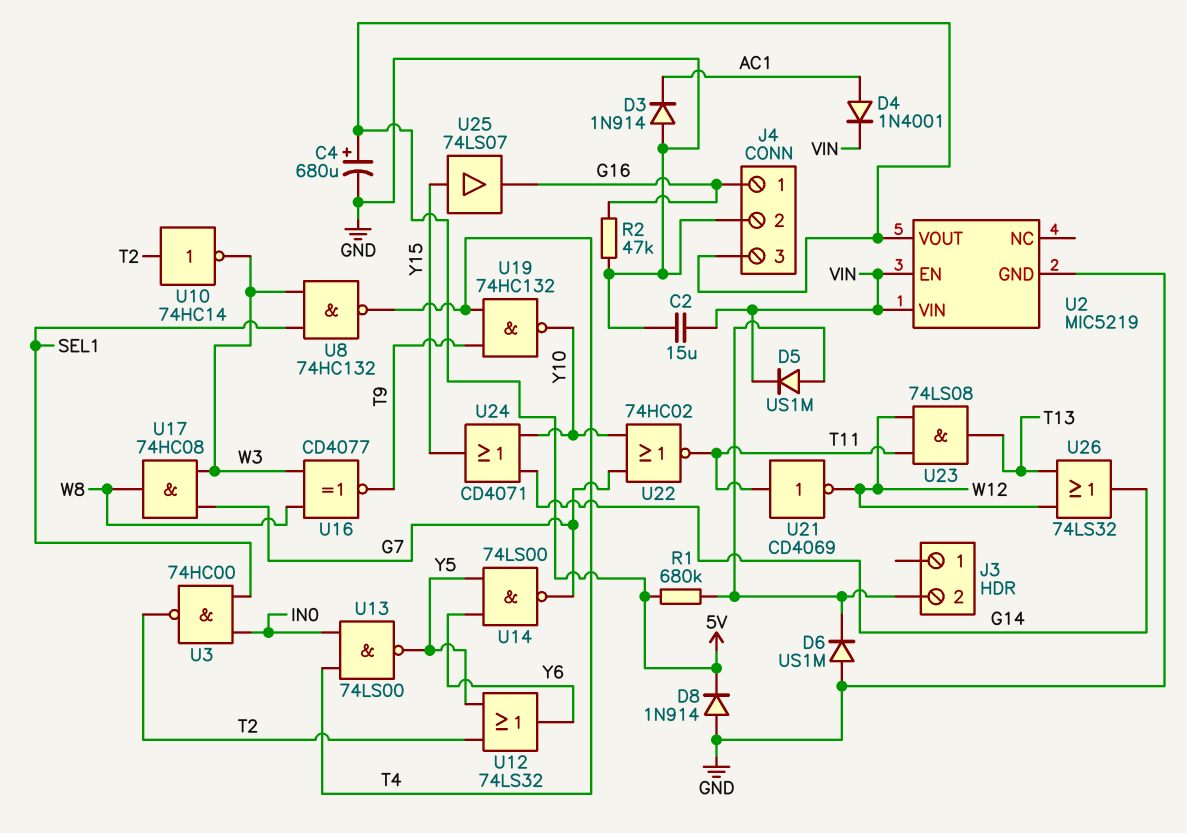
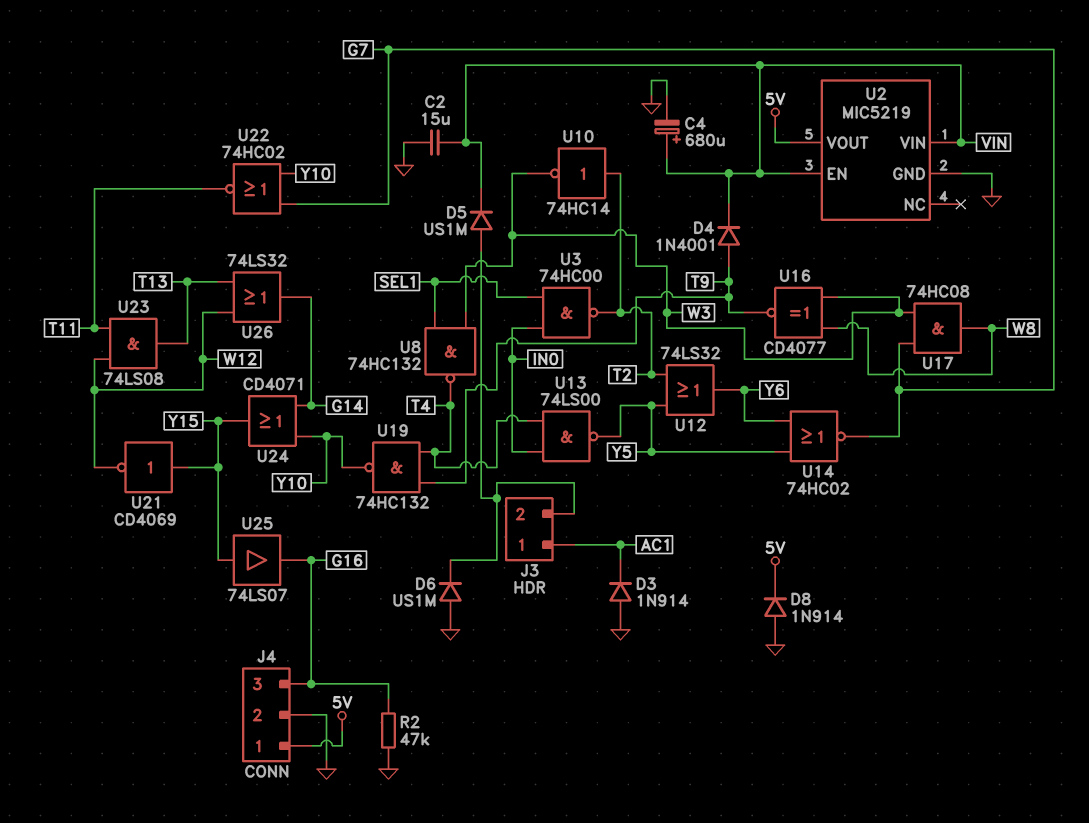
C4: 680uF (plus 5V, minus GND) -> 680uF (plus VIN, minus GND)
D4: diode 1N4001 (A AC1, K VIN) -> diode 1N4001 (A T9, K VIN)
J3 pin 1: none -> AC1
J4 pin 1: G16 -> 5V
J4 pin 3: 5V -> G16
R1: 680k (5V, J3/2) -> none
U14: NAND 74LS00 (in Y5, in Y6, out G7) -> NOR 74HC02 (in Y5, in Y6, out G7)
U21: NOT CD4069 (in T11, out W12) -> NOT CD4069 (in Y15, out W12)

